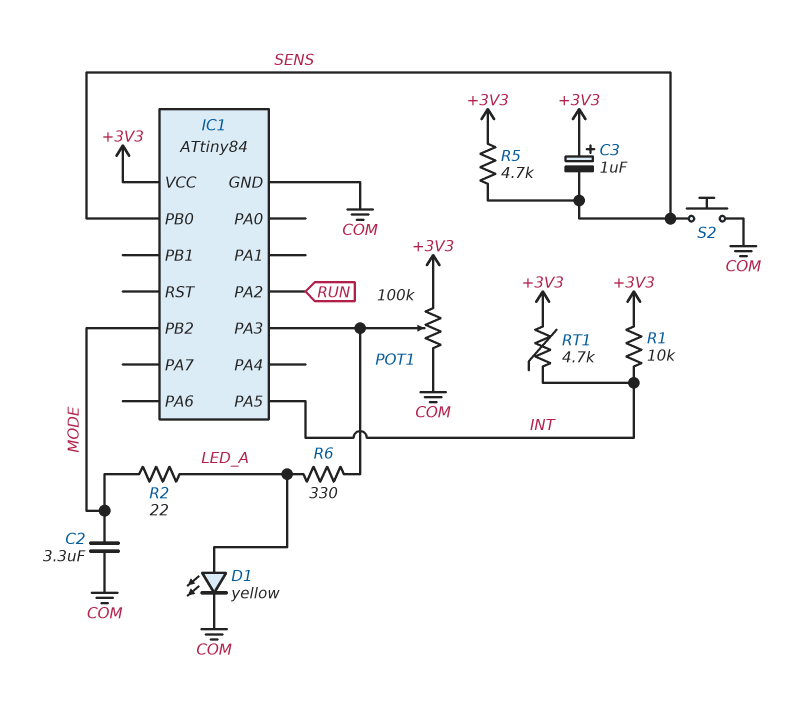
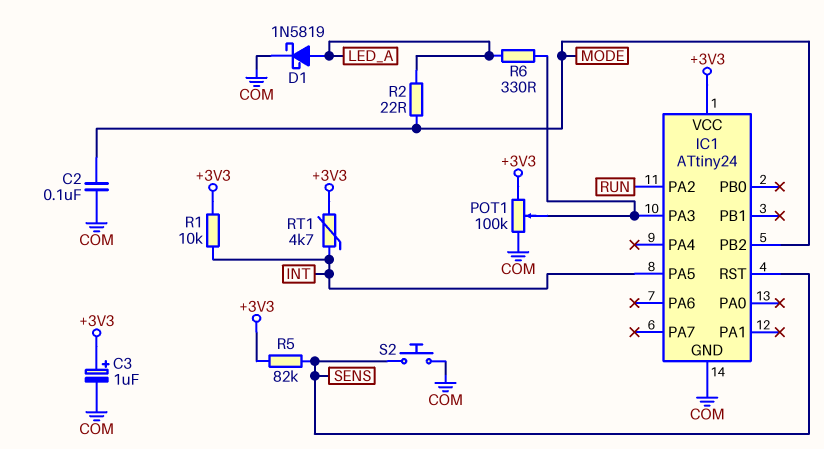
C2: 3.3uF (COM, MODE) -> 100nF (COM, MODE)
C3: 1uF (plus +3V3, minus SENS) -> 1uF (plus +3V3, minus COM)
D1: LED yellow (A LED_A, K COM) -> schottky 1N5819 (A LED_A, K COM)
IC1: ATtiny84 -> ATtiny24
IC1 pin PB0: SENS -> none
IC1 pin RST: none -> SENS
R5: 4.7k (+3V3, SENS) -> 82k (+3V3, SENS)

